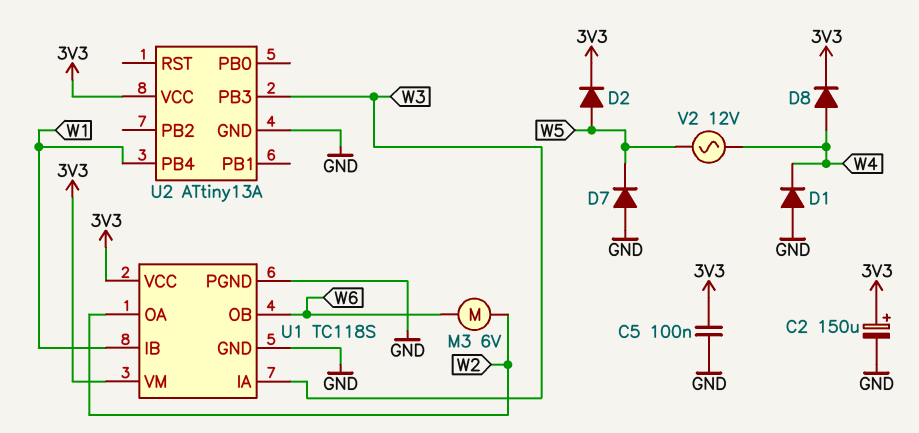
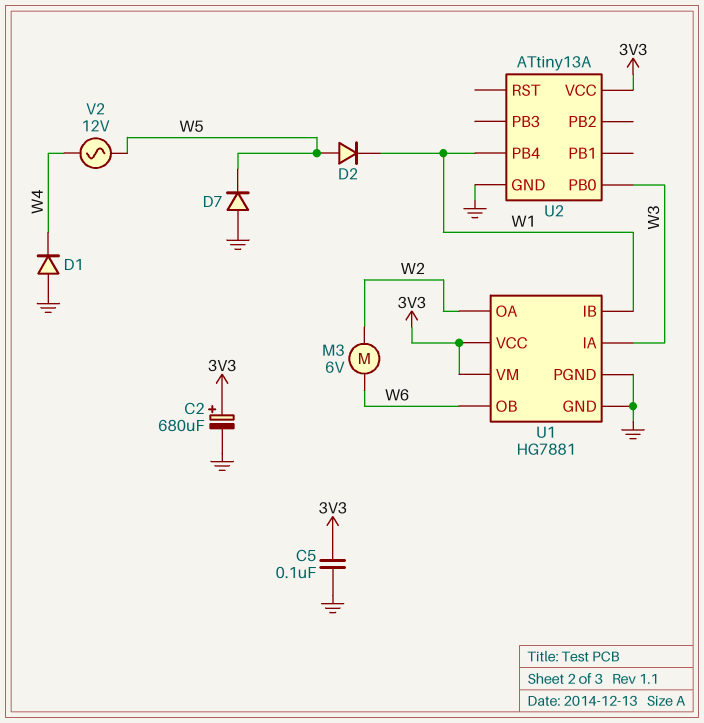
C2: 150uF (plus 3V3, minus GND) -> 680uF (plus 3V3, minus GND)
D2: diode (A W5, K 3V3) -> diode (A W5, K W1)
D8: diode (A W4, K 3V3) -> none
U1: TC118S -> HG7881
U2 pin PB0: none -> W3
U2 pin PB3: W3 -> none

